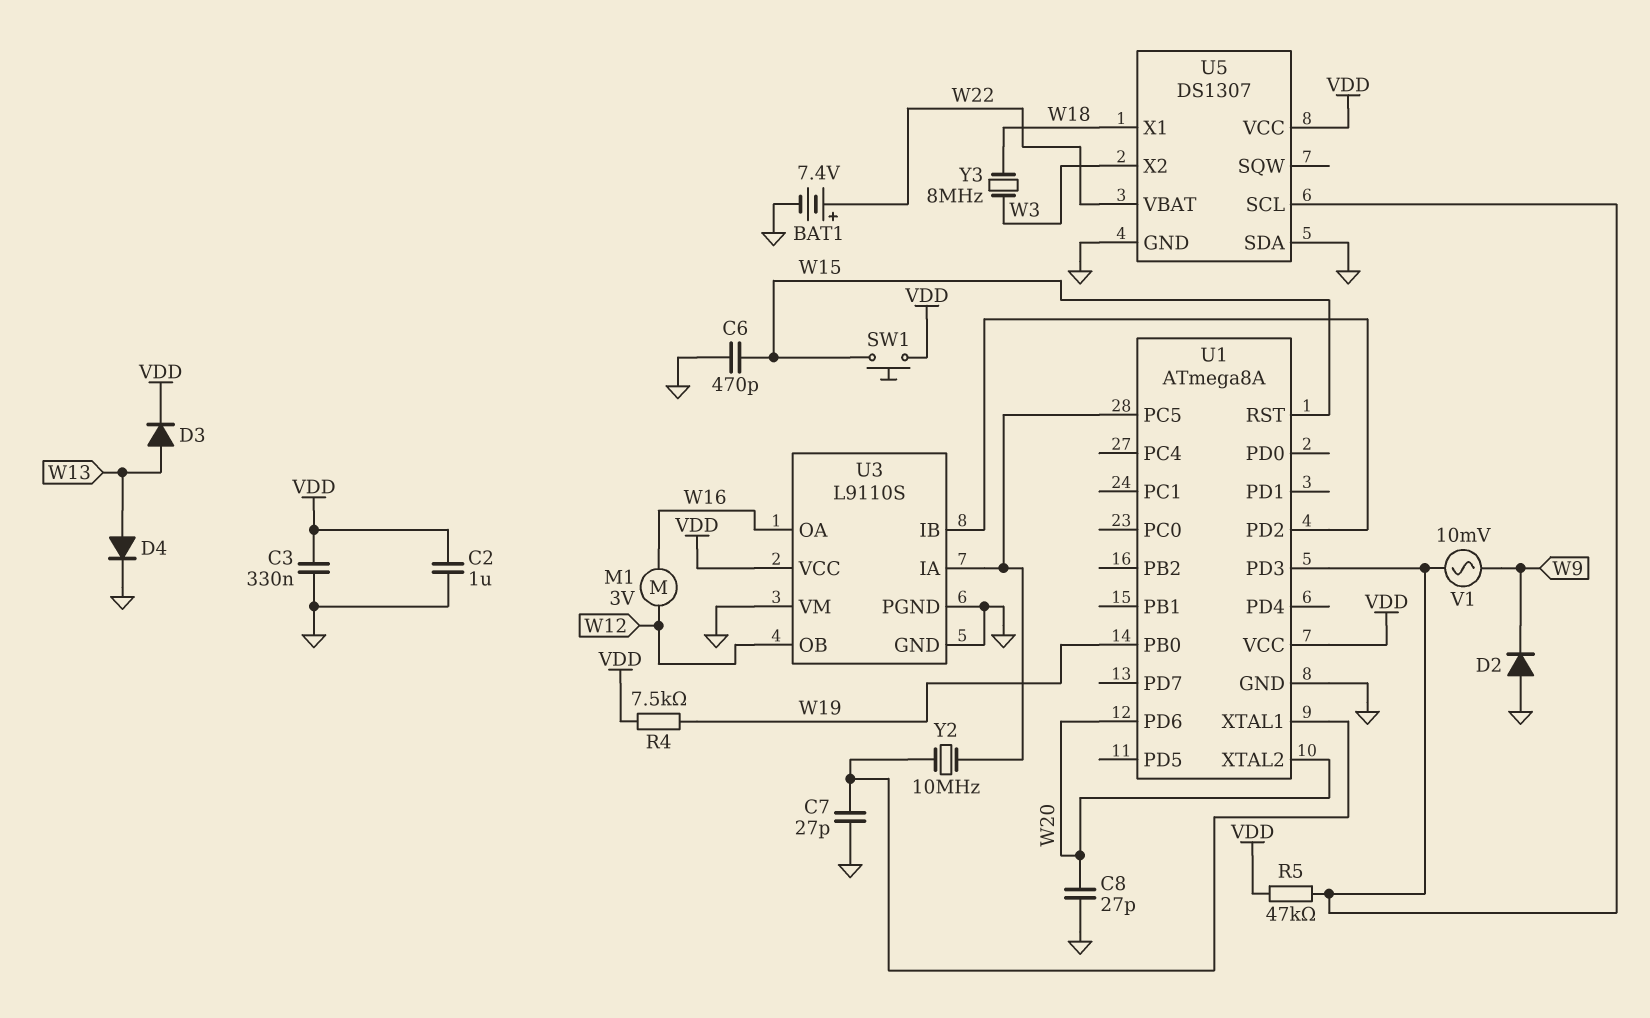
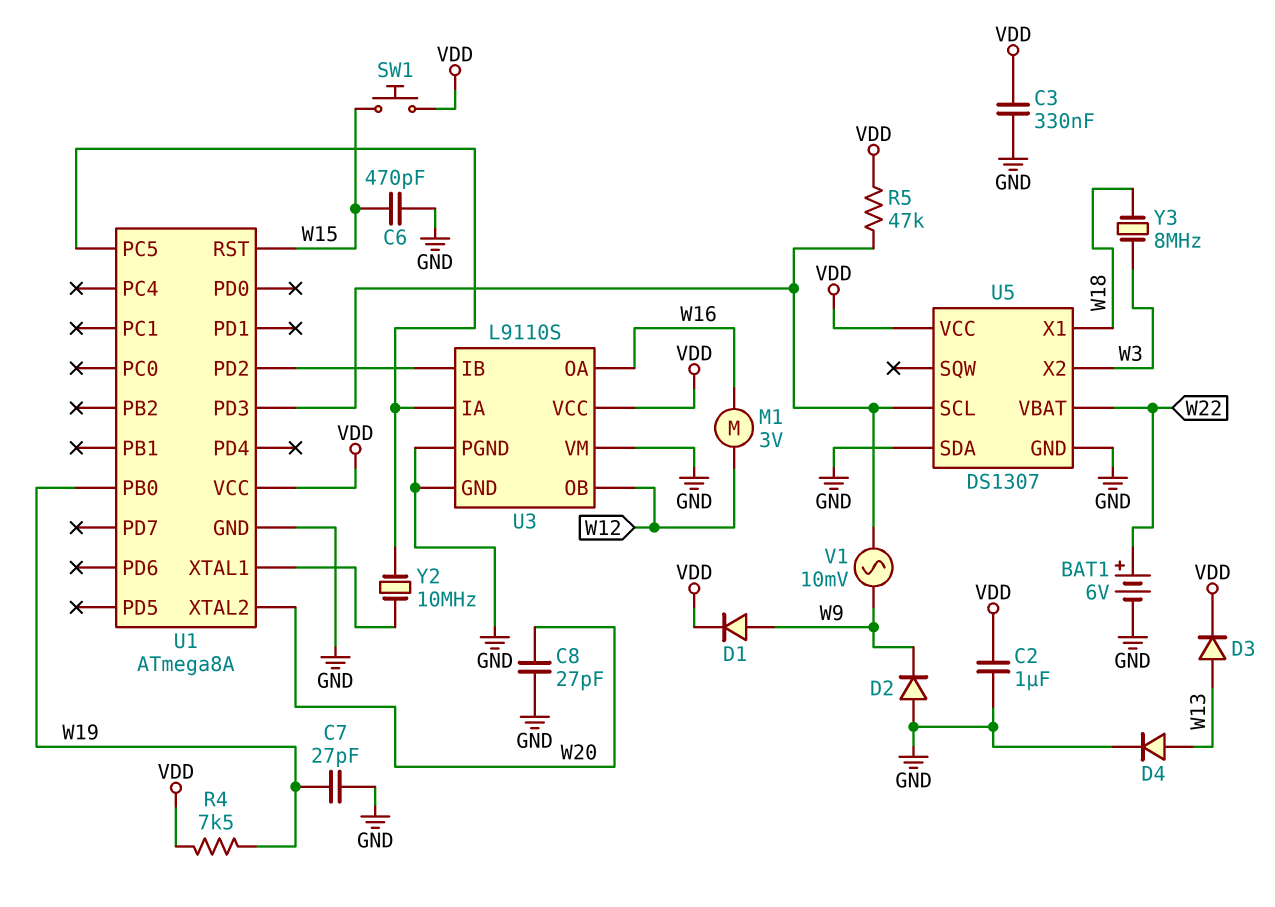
BAT1: 7.4V (plus W22, minus GND) -> 6V (plus W22, minus GND)
C7: 27pF (GND, U1/XTAL1) -> 27pF (GND, W19)
D1: none -> diode (A W9, K VDD)
U1 pin PD6: W20 -> none

